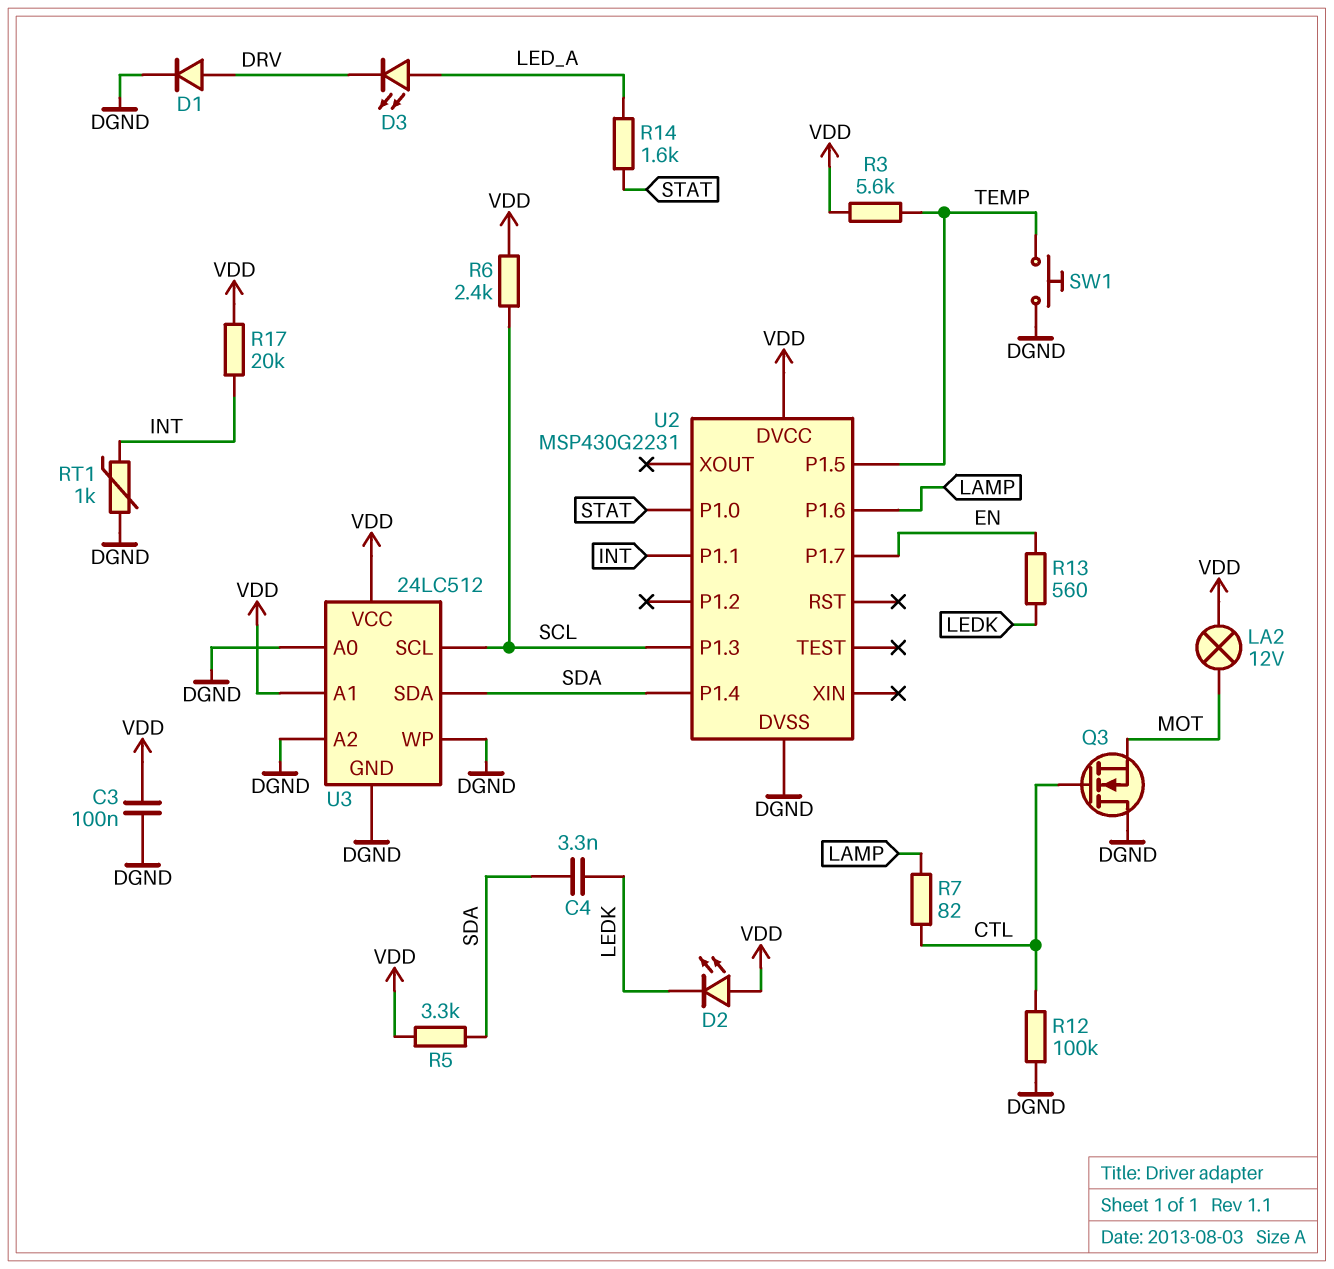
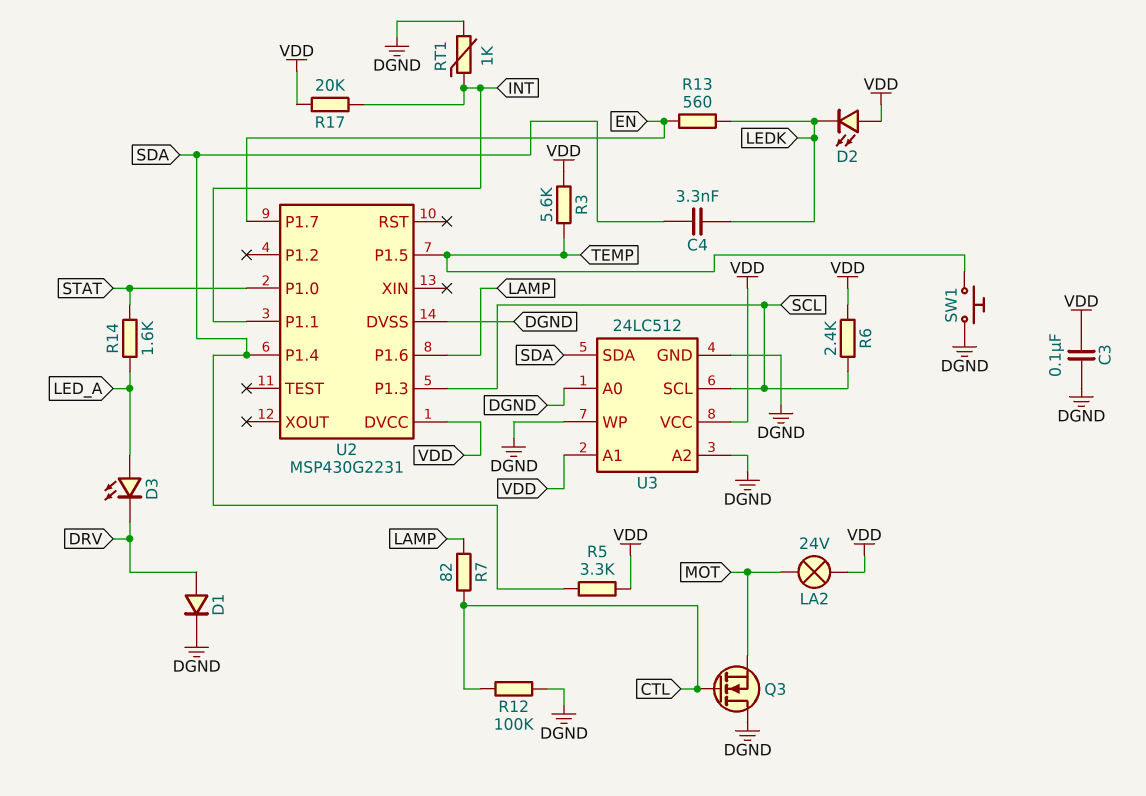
LA2: lamp 12V (MOT, VDD) -> lamp 24V (MOT, VDD)

